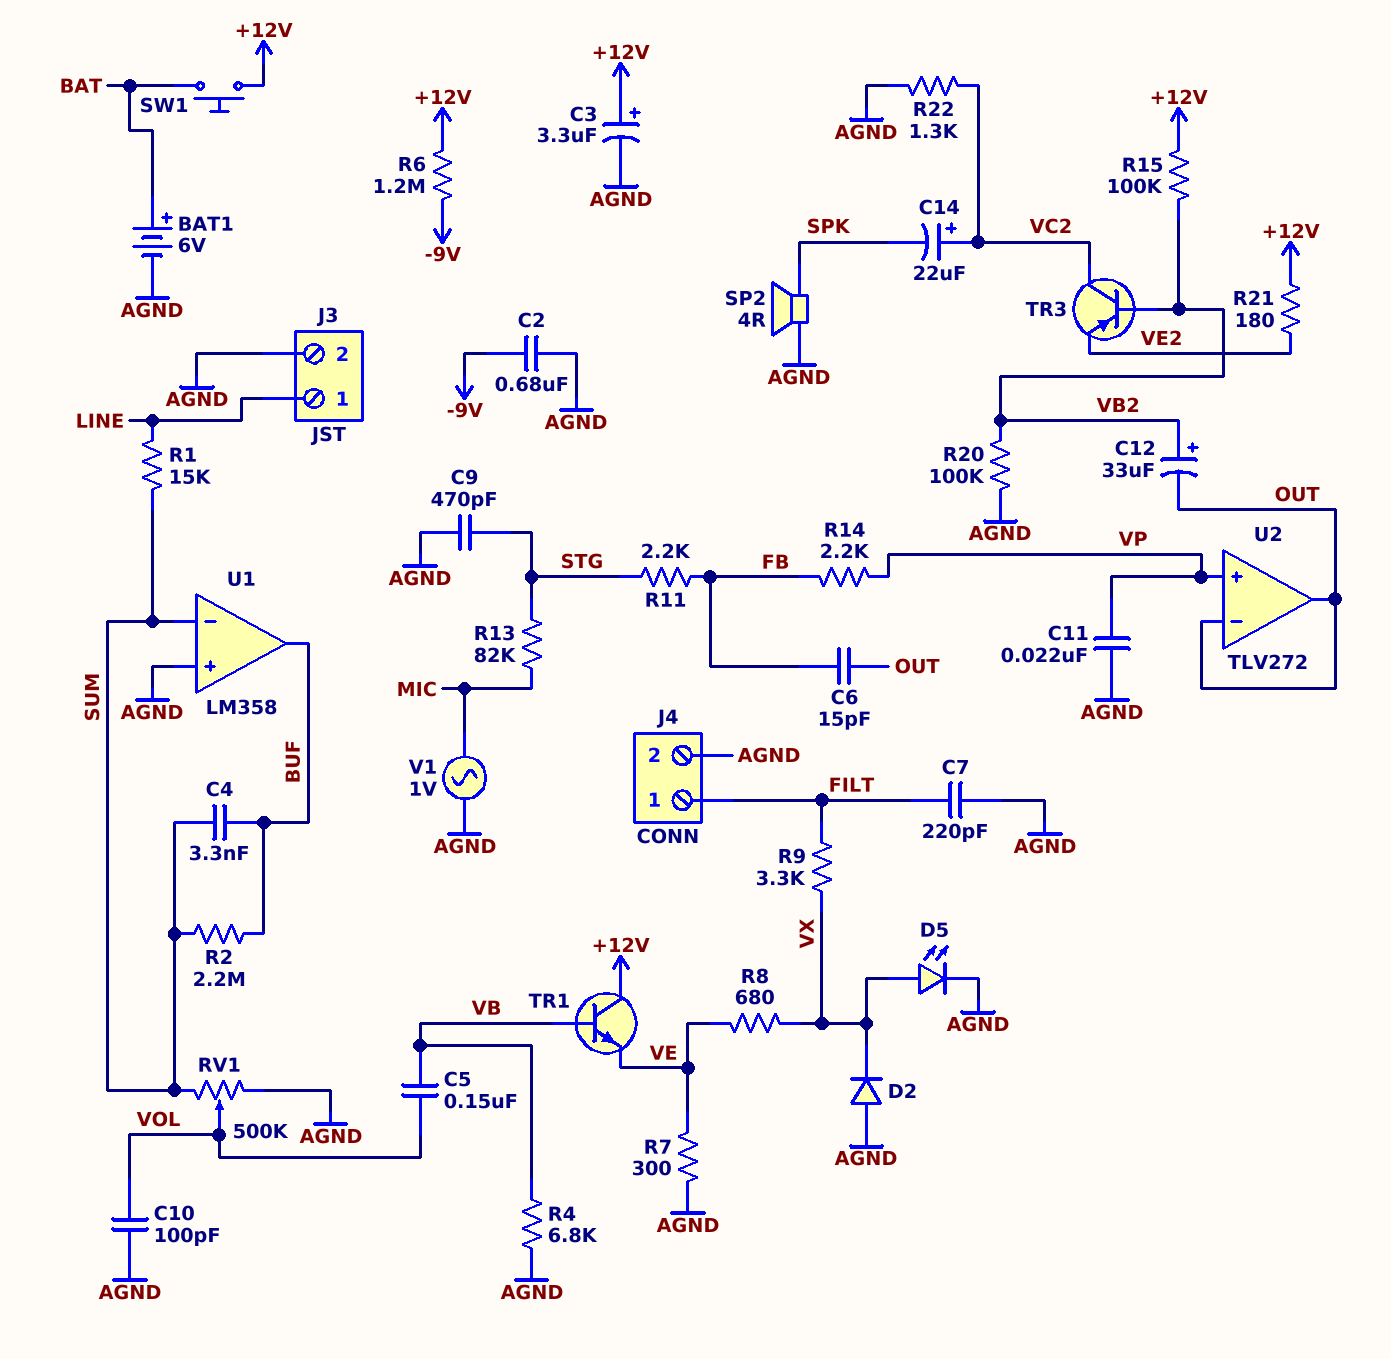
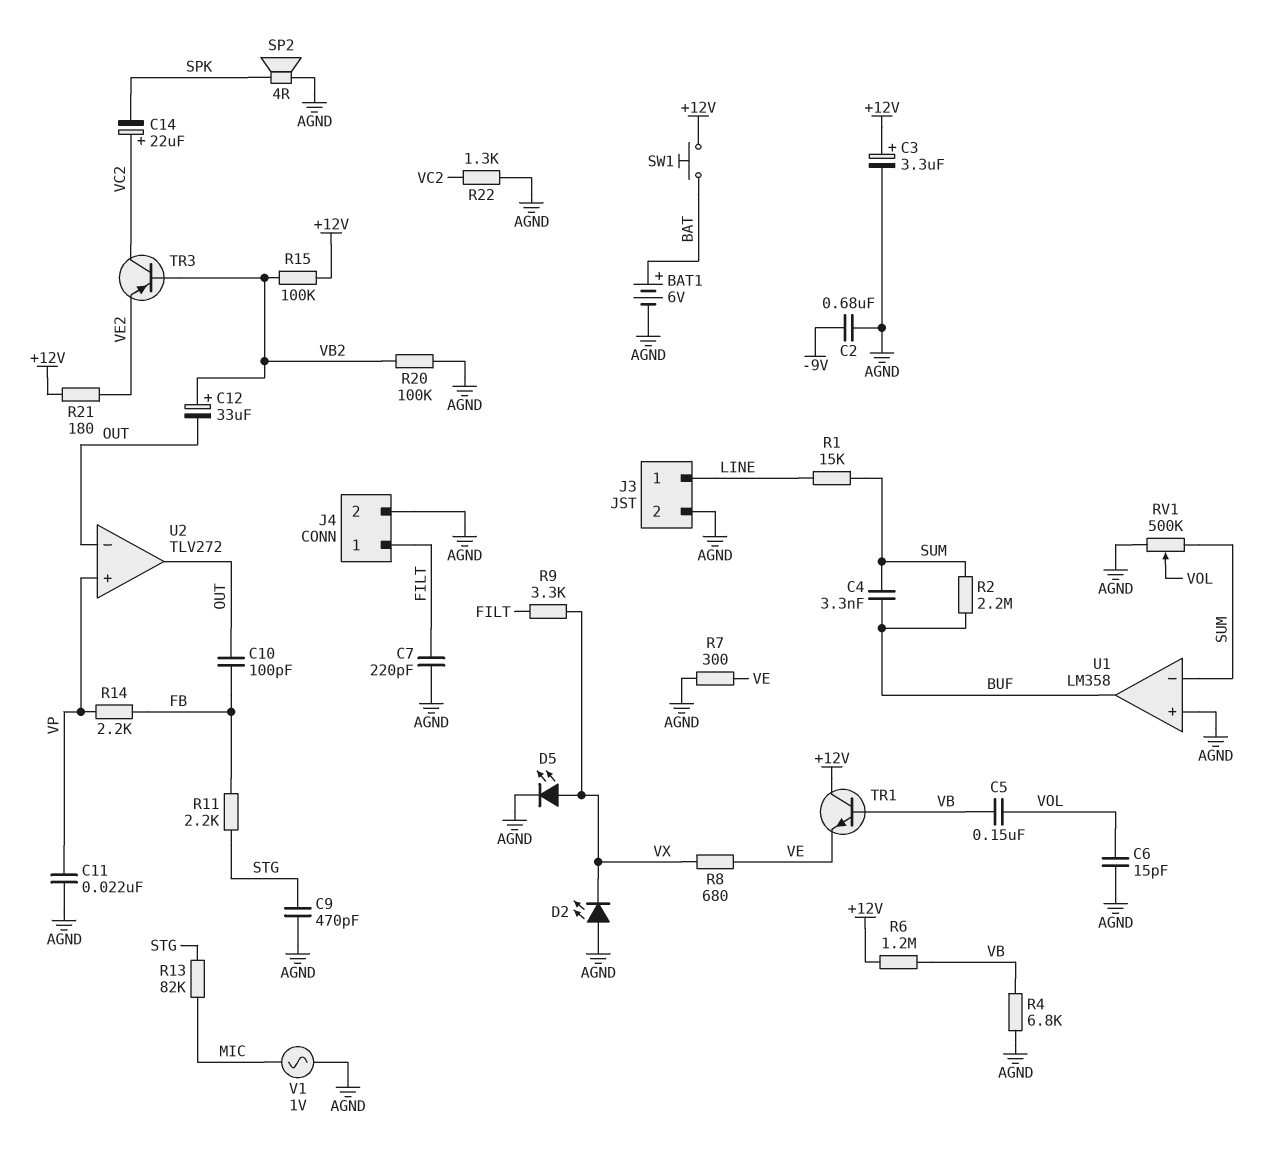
C6: 15pF (FB, OUT) -> 15pF (AGND, VOL)
C10: 100pF (AGND, VOL) -> 100pF (FB, OUT)
D2: diode (A AGND, K VX) -> LED (A AGND, K VX)
R6: 1.2M (+12V, -9V) -> 1.2M (+12V, VB)

